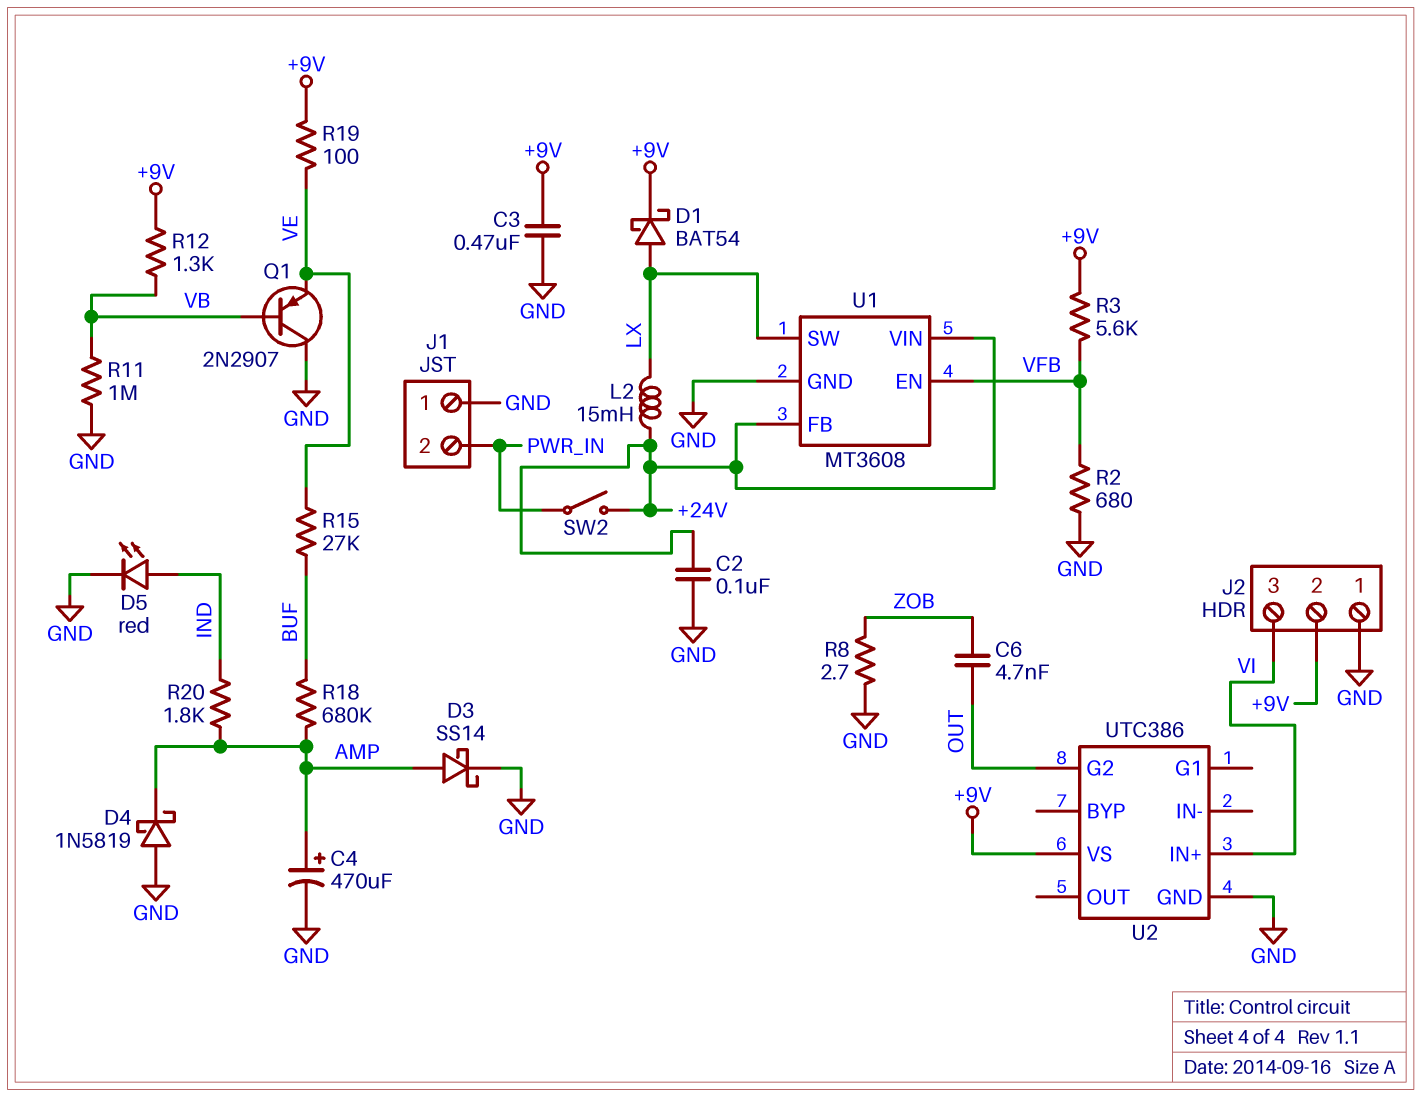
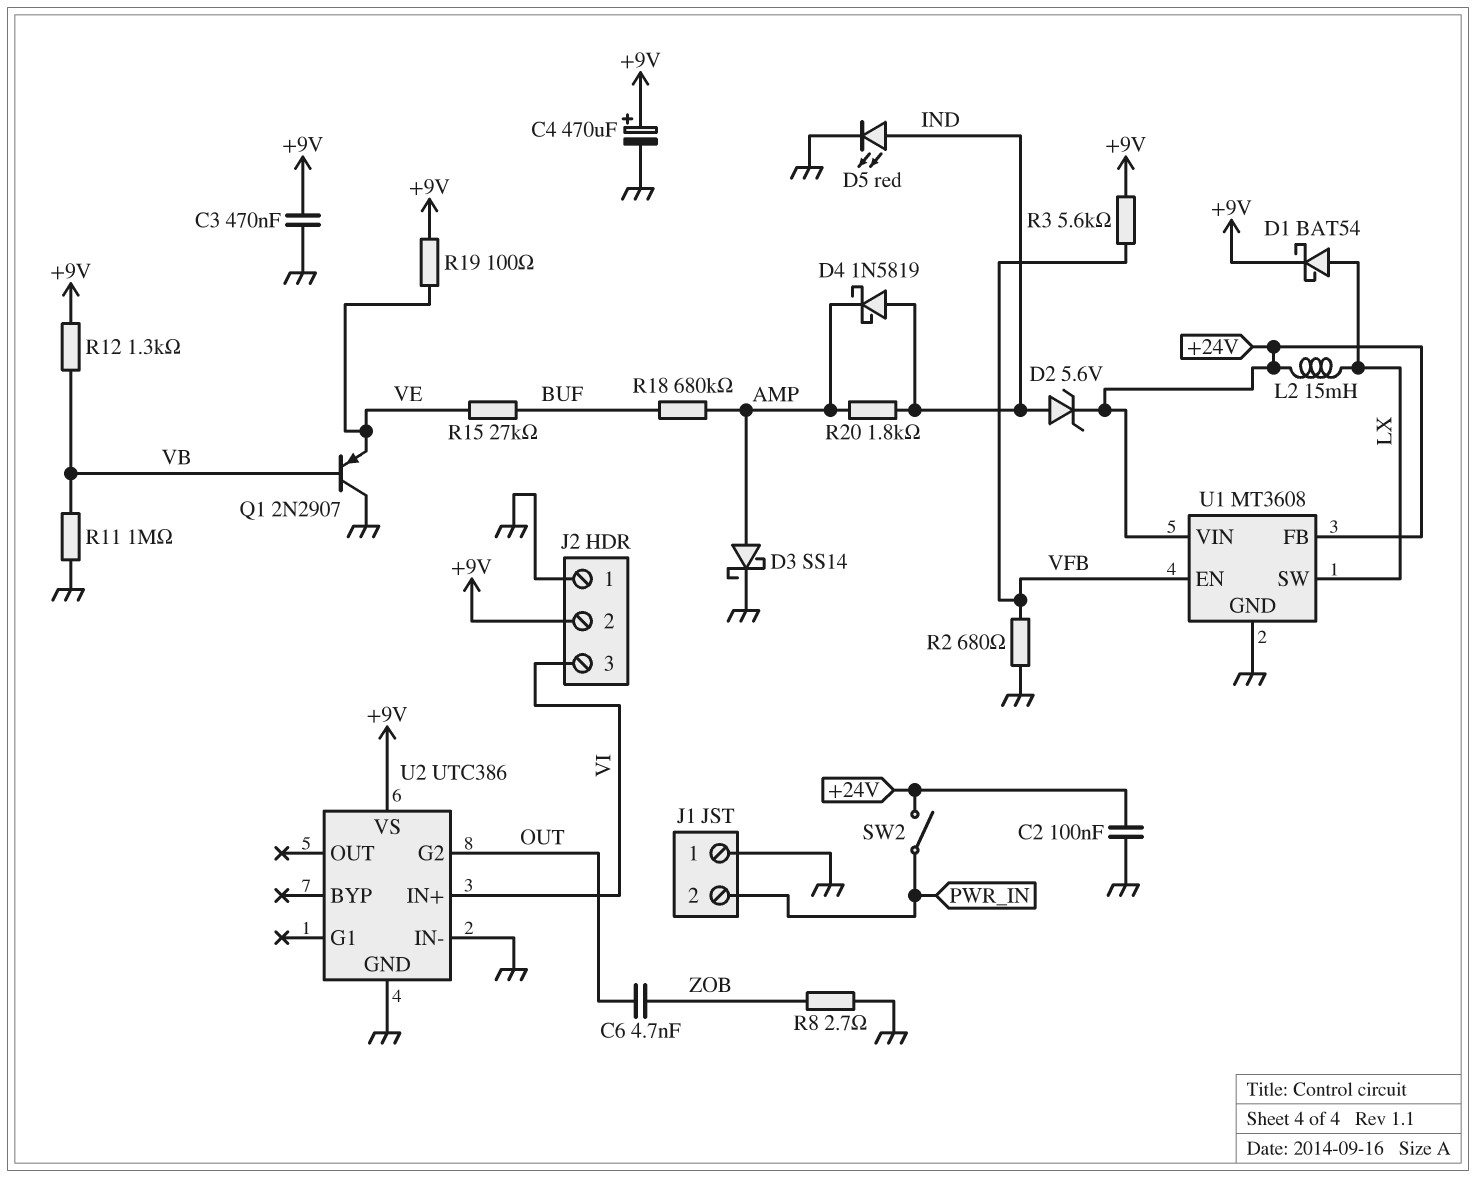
C4: 470uF (plus AMP, minus GND) -> 470uF (plus +9V, minus GND)
D2: none -> zener 5.6V (A IND, K +24V)
D4: schottky 1N5819 (A GND, K AMP) -> schottky 1N5819 (A IND, K AMP)
U2 pin IN-: none -> GND

